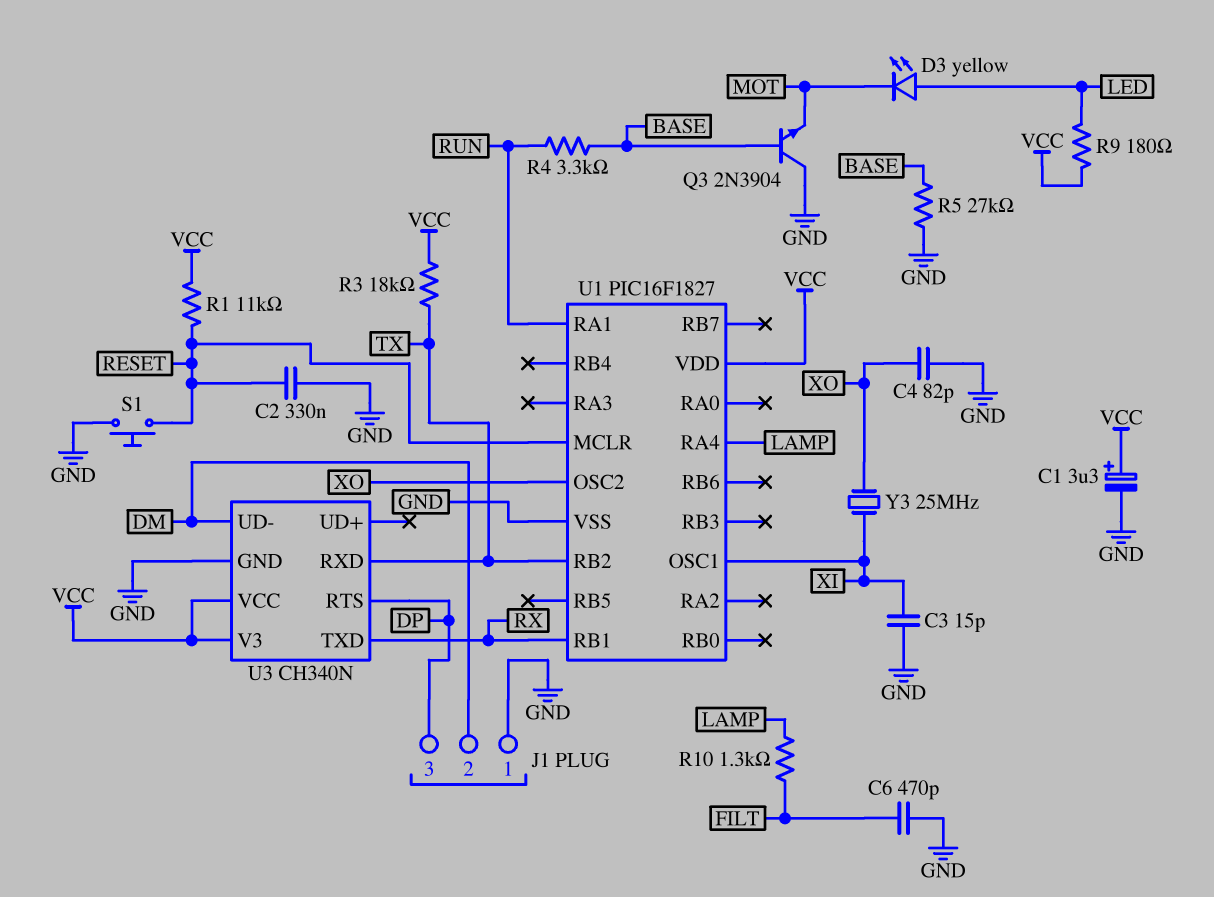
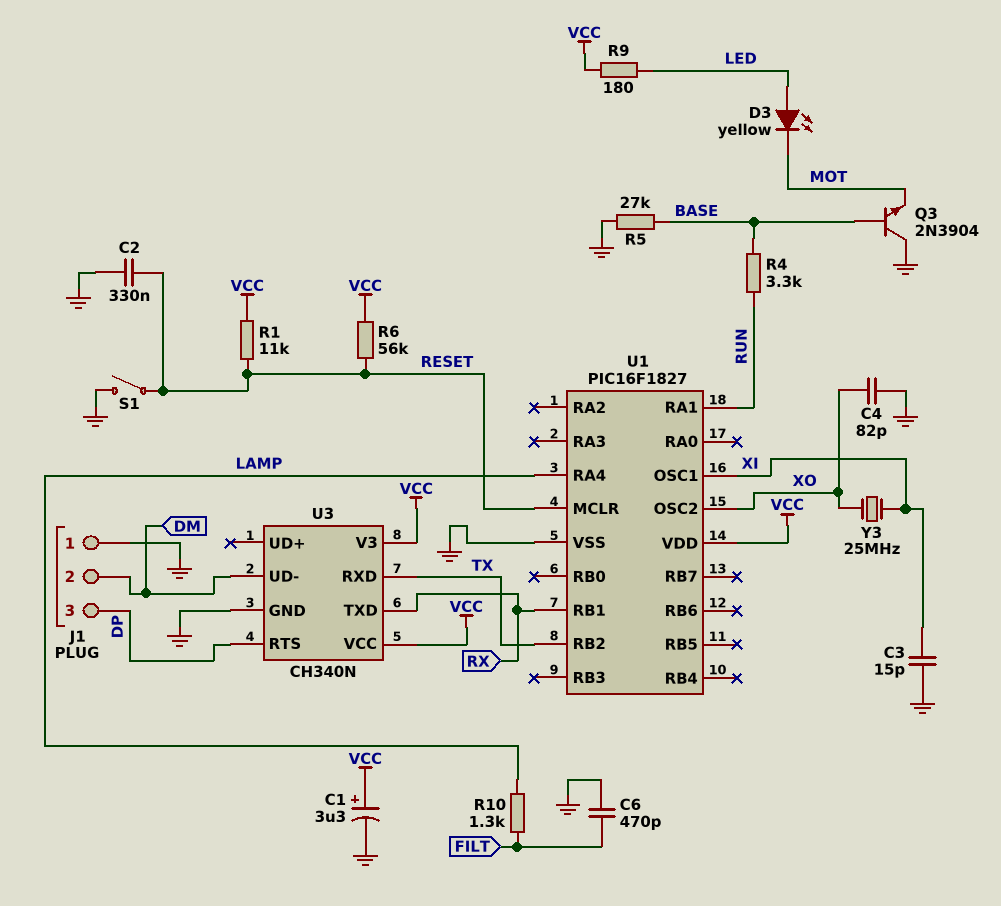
R3: 18k (TX, VCC) -> none
R6: none -> 56k (RESET, VCC)
S1: button (GND, RESET) -> switch (GND, RESET)

